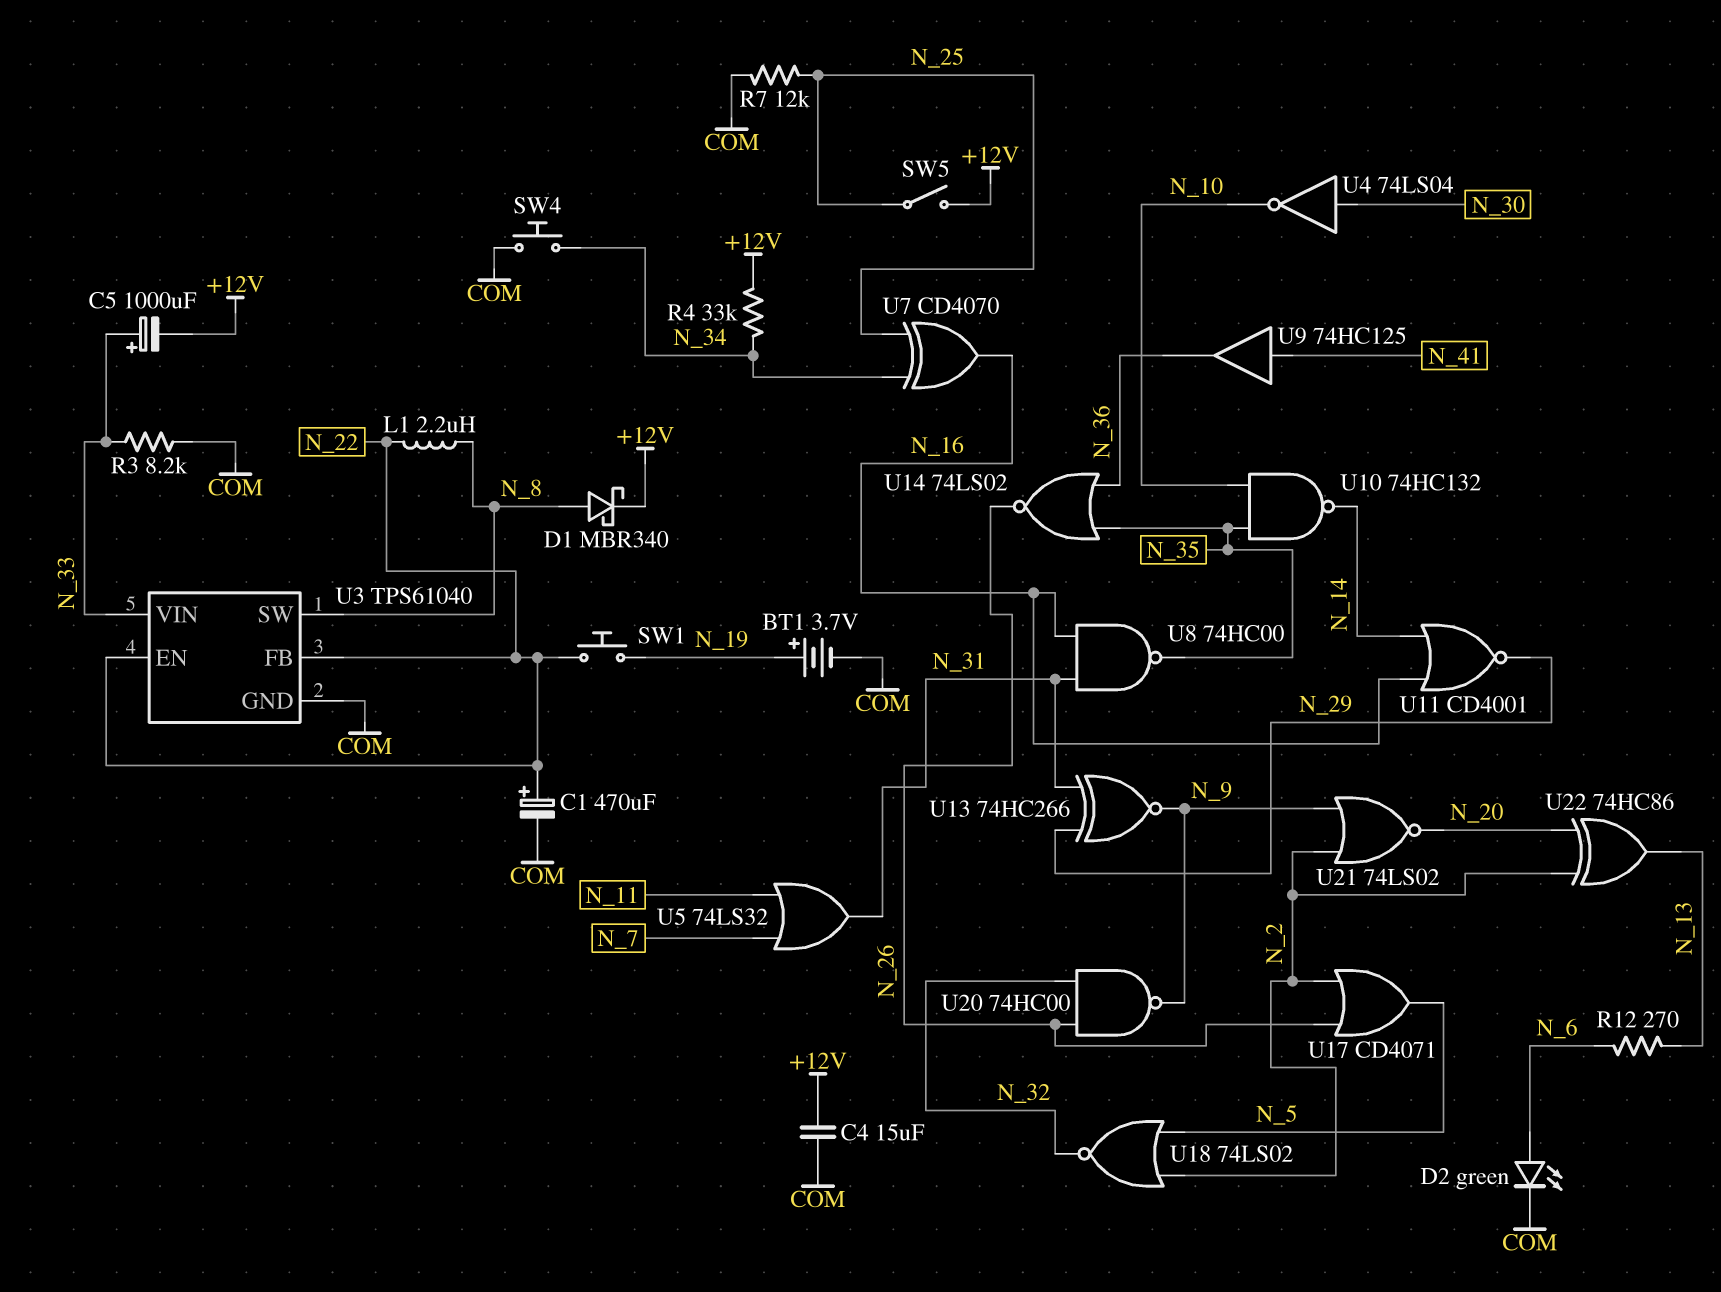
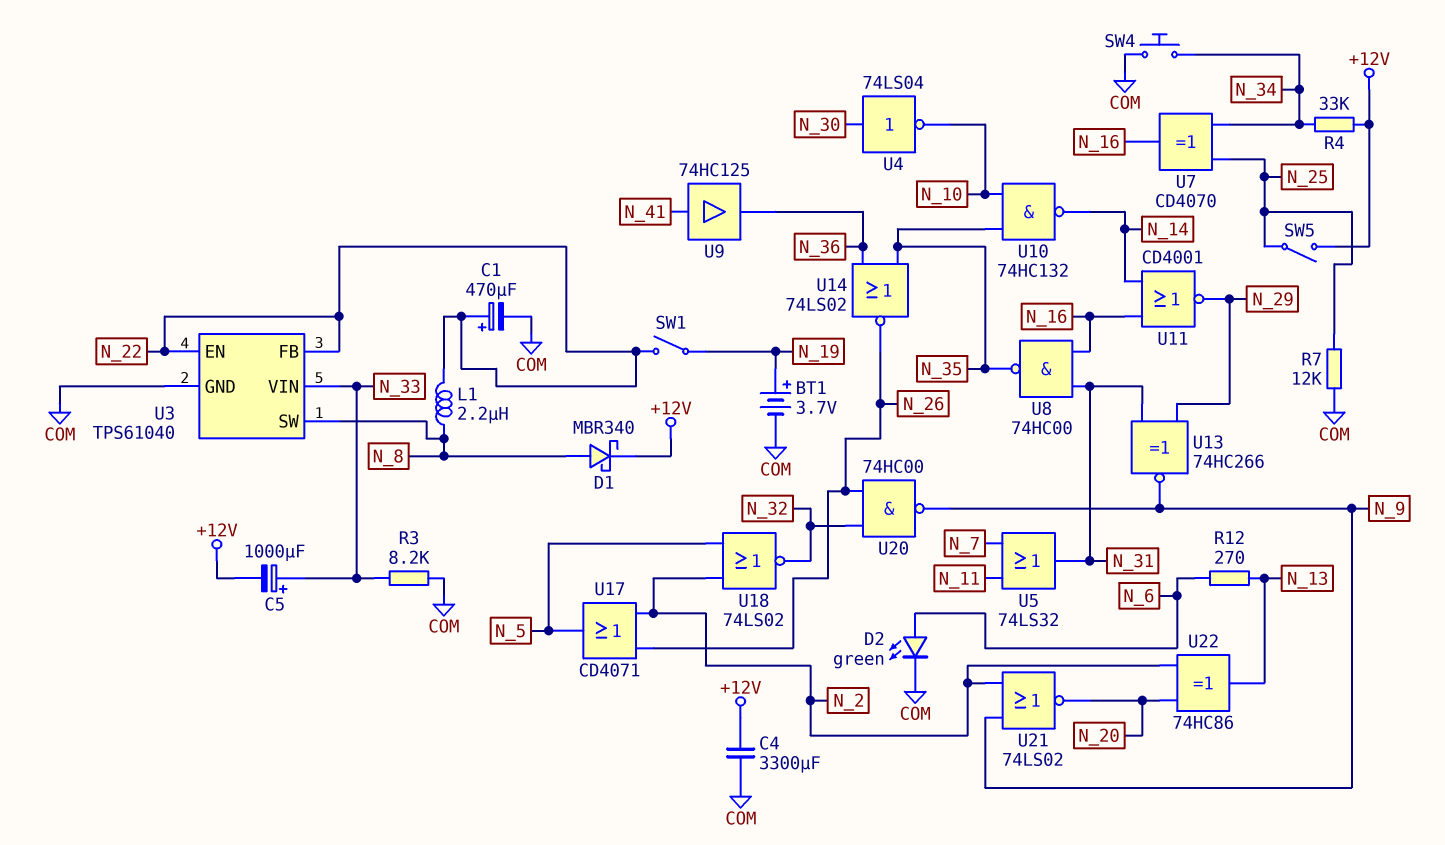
C4: 15uF (+12V, COM) -> 3300uF (+12V, COM)
SW1: button (N_19, N_22) -> switch (N_19, N_22)

